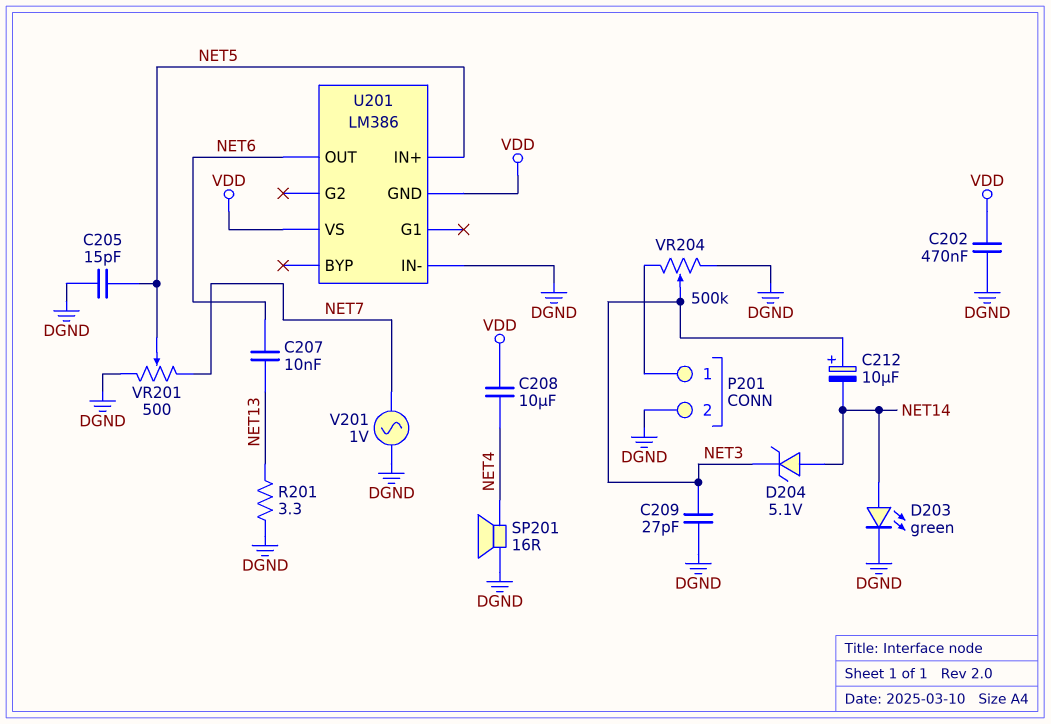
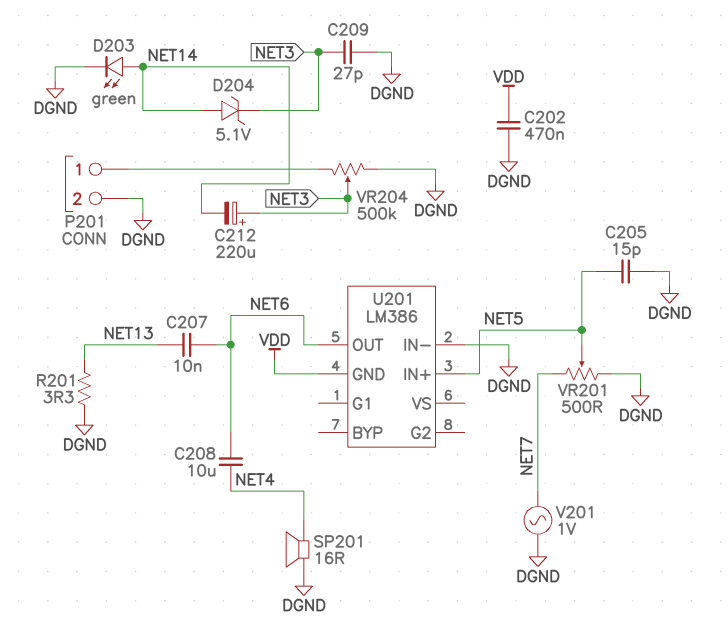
C208: 10uF (NET4, VDD) -> 10uF (NET4, NET6)
C212: 10uF (plus NET3, minus NET14) -> 220uF (plus NET3, minus NET14)
U201 pin VS: VDD -> none

